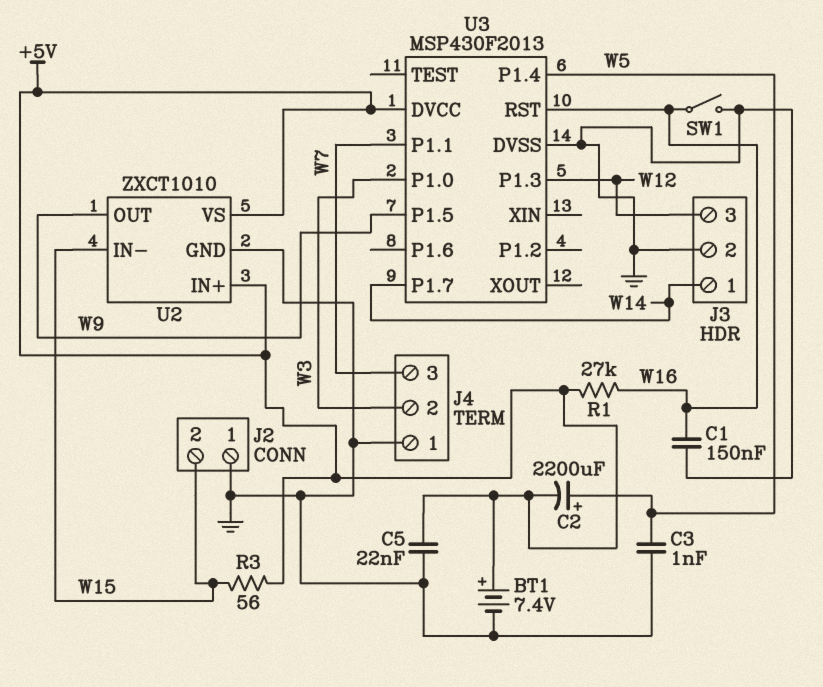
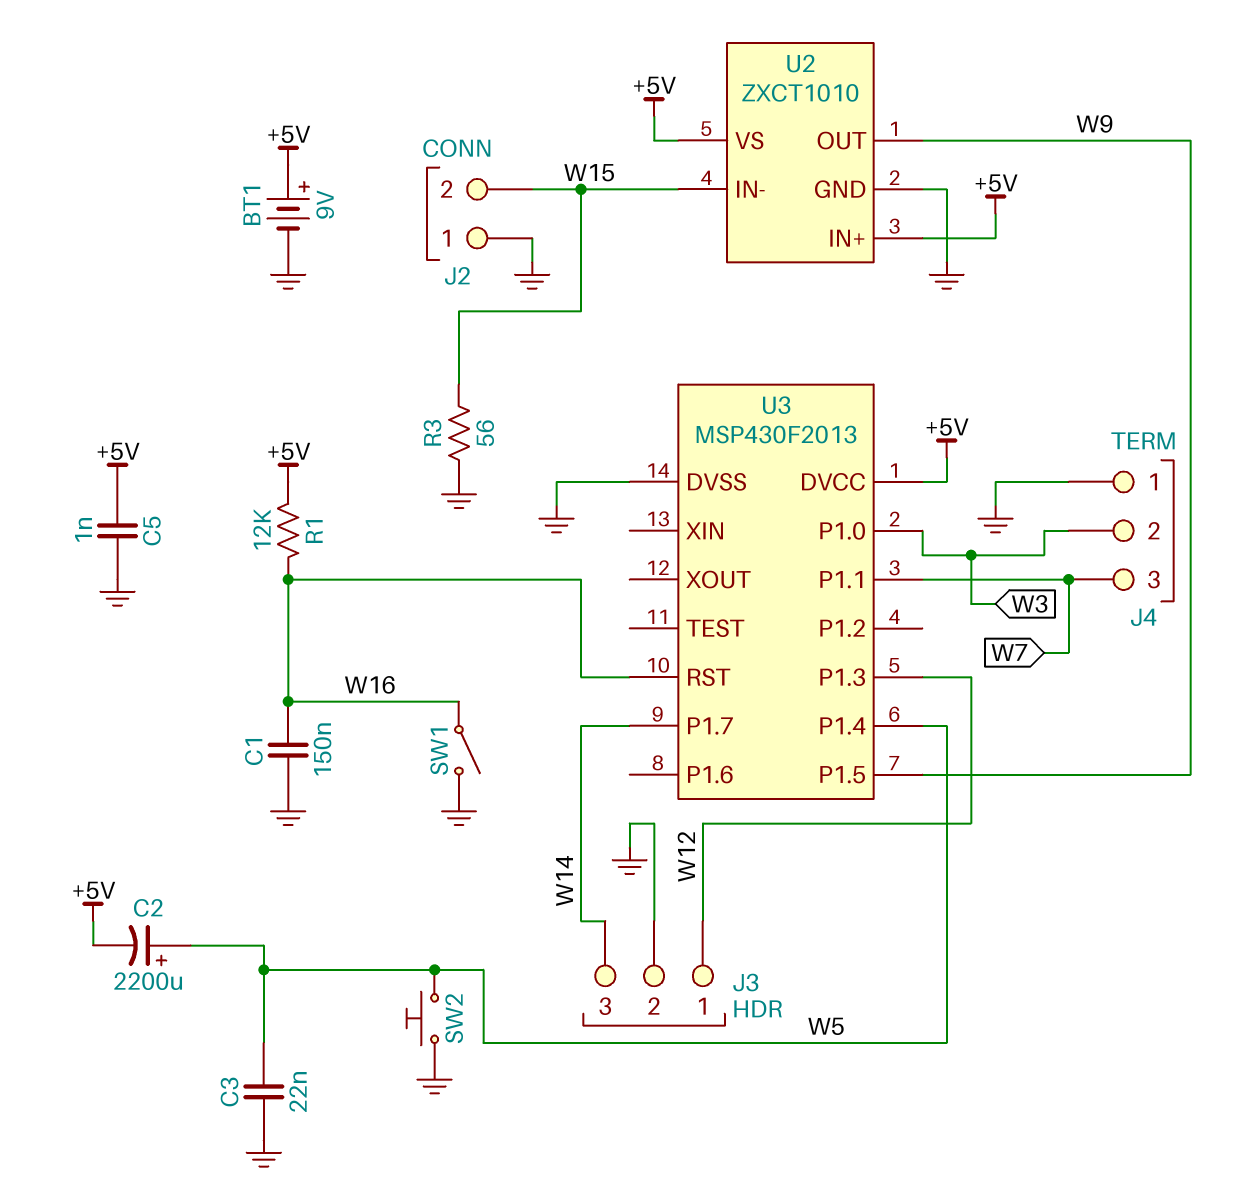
BT1: 7.4V (plus +5V, minus GND) -> 9V (plus +5V, minus GND)
C3: 1nF (GND, W5) -> 22nF (GND, W5)
C5: 22nF (+5V, GND) -> 1nF (+5V, GND)
J3 pin 1: W14 -> W12
J3 pin 3: W12 -> W14
R1: 27k (+5V, W16) -> 12k (+5V, W16)
R3: 56 (+5V, W15) -> 56 (GND, W15)
SW2: none -> button (GND, W5)

